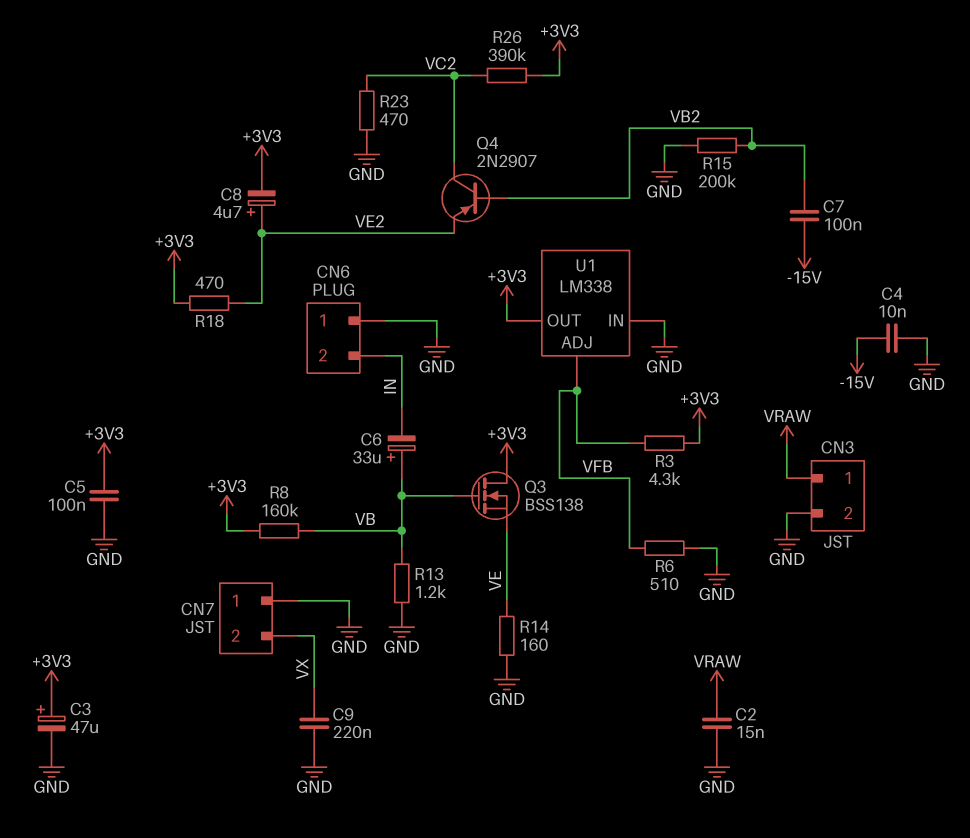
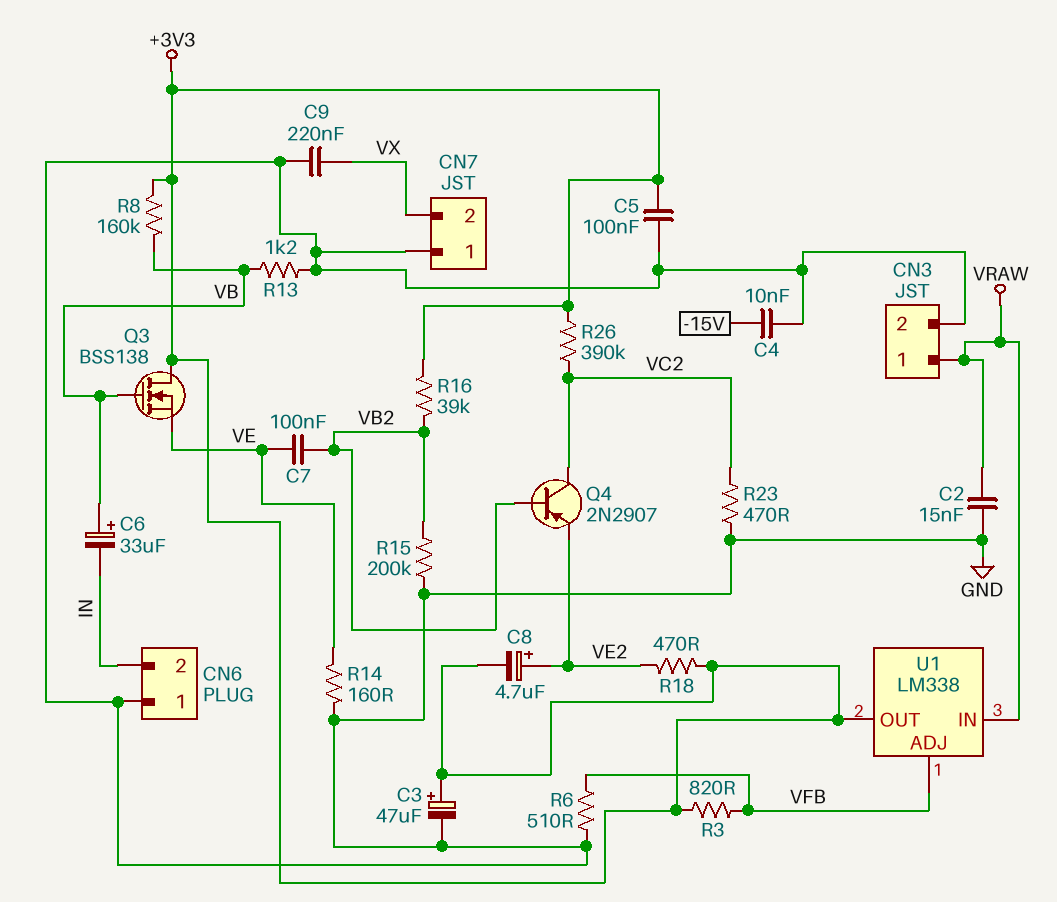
C7: 100nF (-15V, VB2) -> 100nF (VB2, VE)
R3: 4.3k (+3V3, VFB) -> 820 (+3V3, VFB)
R16: none -> 39k (+3V3, VB2)
U1 pin IN: GND -> VRAW

